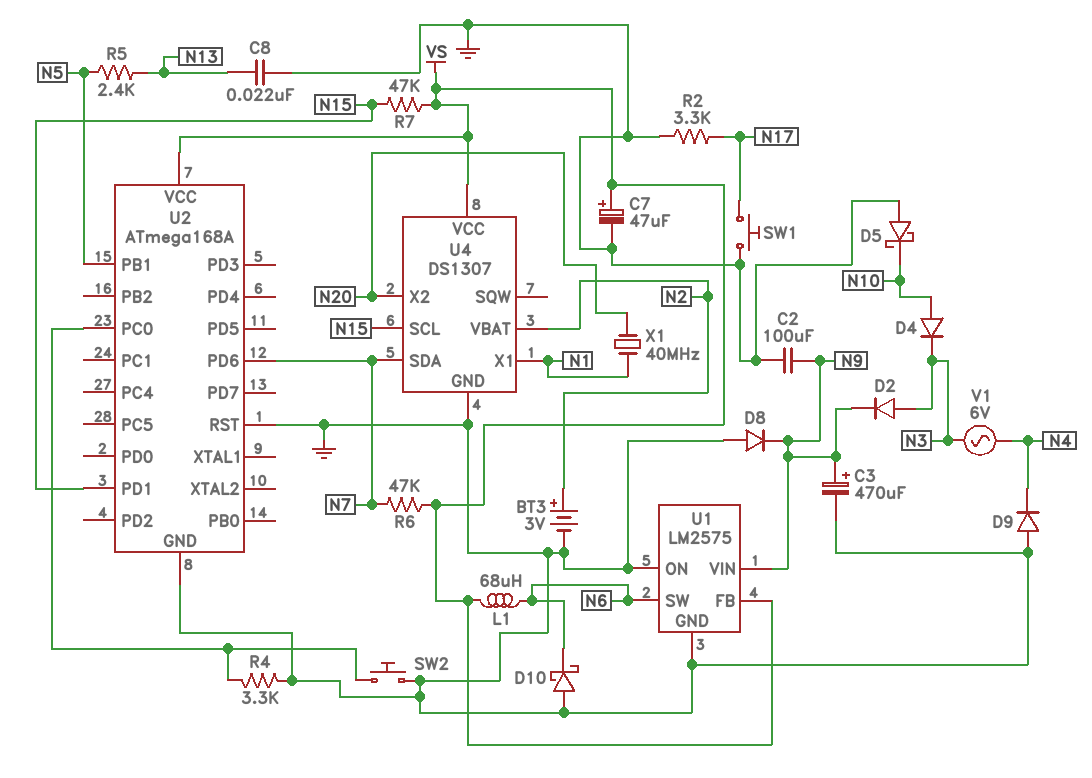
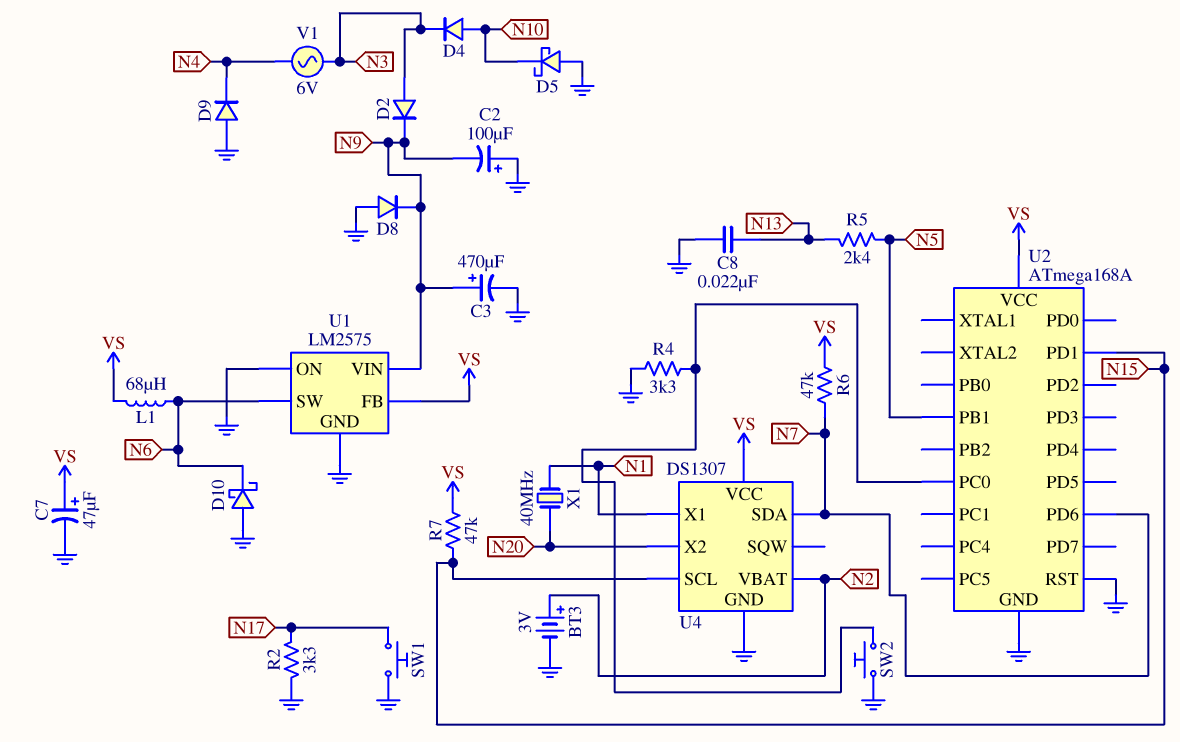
C2: 100uF (GND, N9) -> 100uF (plus GND, minus N9)

